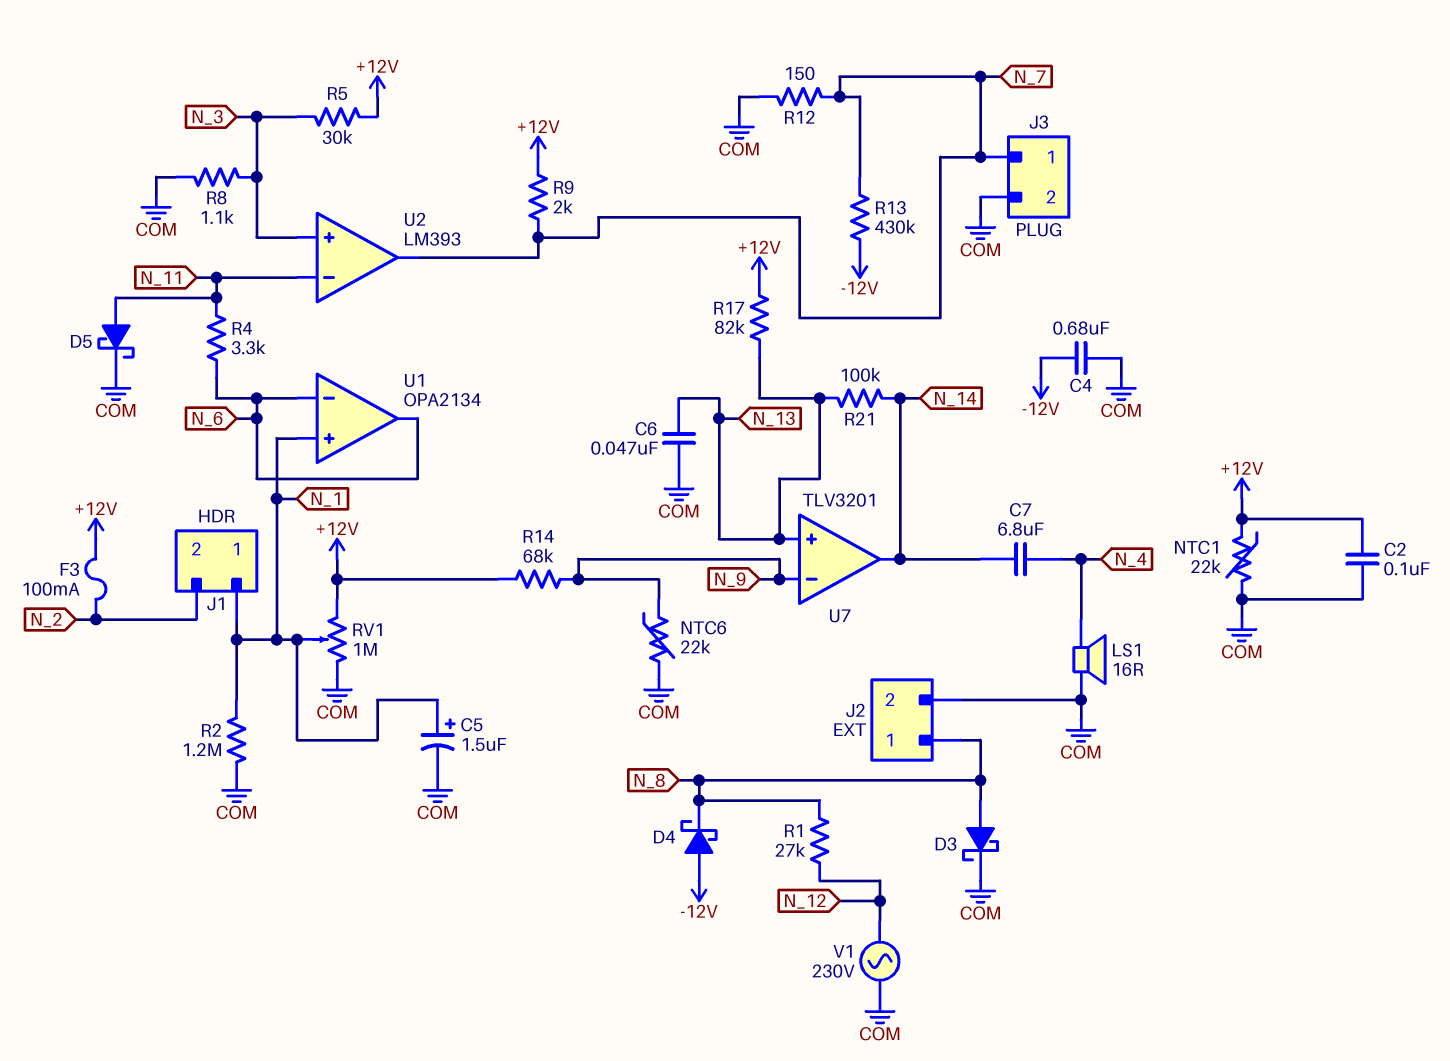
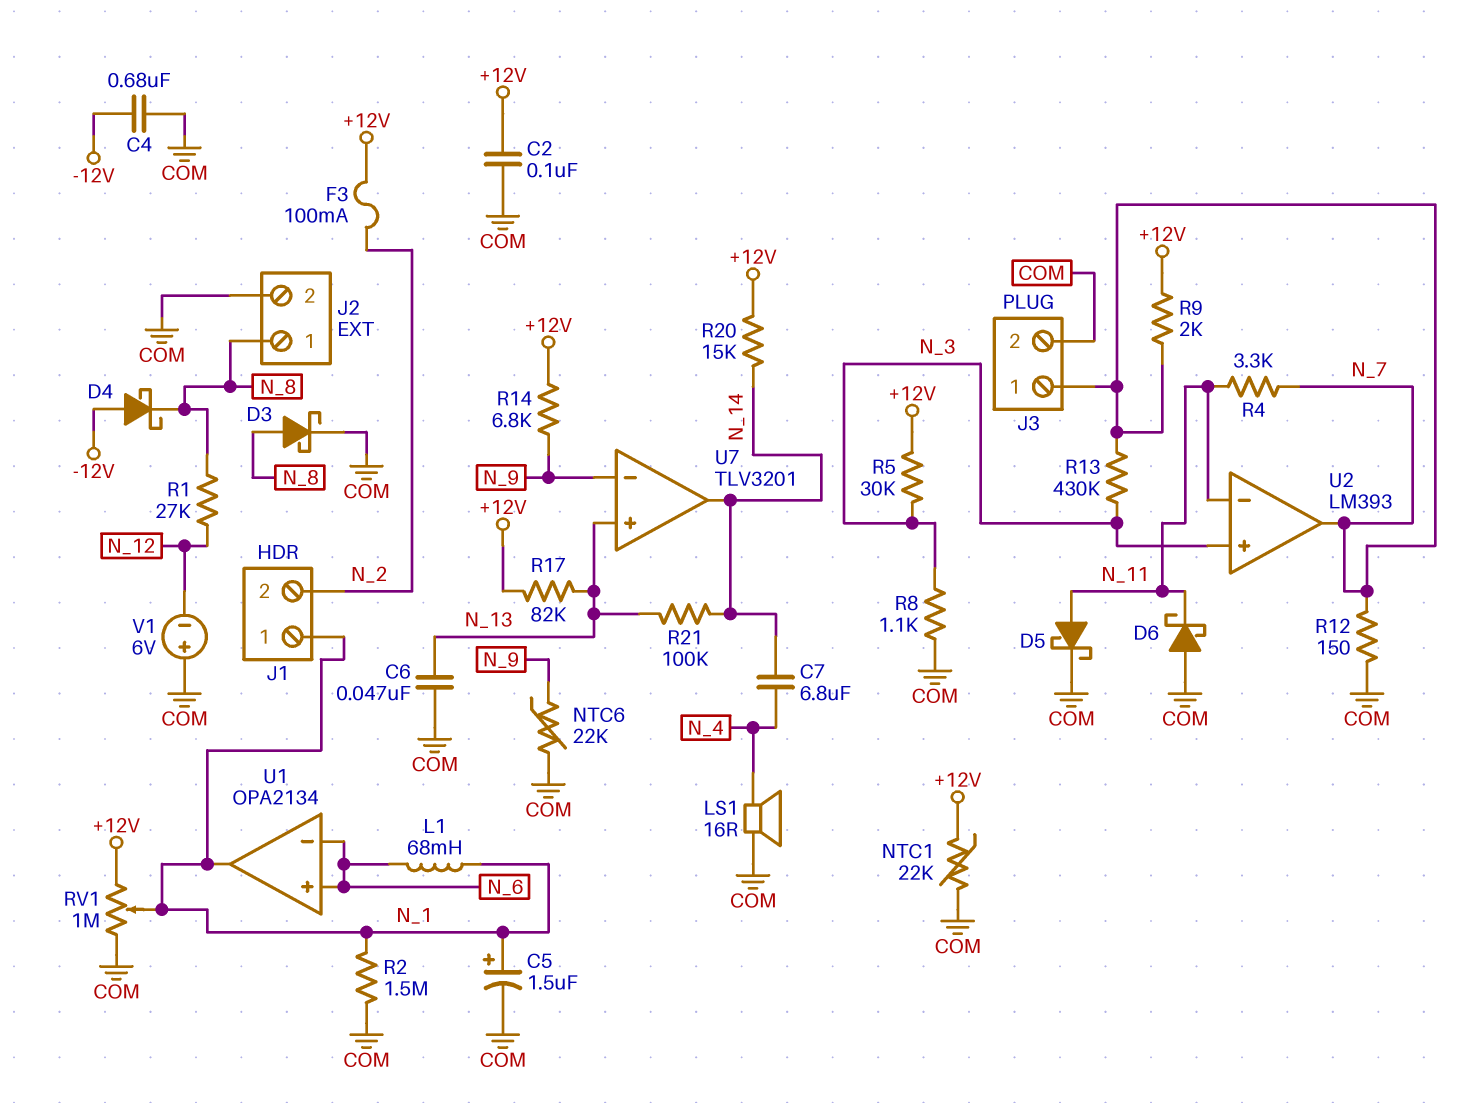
D6: none -> schottky (A COM, K N_11)
L1: none -> 68mH (N_1, N_6)
R2: 1.2M (COM, N_1) -> 1.5M (COM, N_1)
R4: 3.3k (N_6, N_11) -> 3.3k (N_7, N_11)
R13: 430k (-12V, N_7) -> 430k (N_3, N_7)
R14: 68k (+12V, N_9) -> 6.8k (+12V, N_9)
R20: none -> 15k (+12V, N_14)
U1 pin in+: N_1 -> N_6
U1 pin out: N_6 -> N_1
V1: AC 230V (COM, N_12) -> 6V (plus COM, minus N_12)

